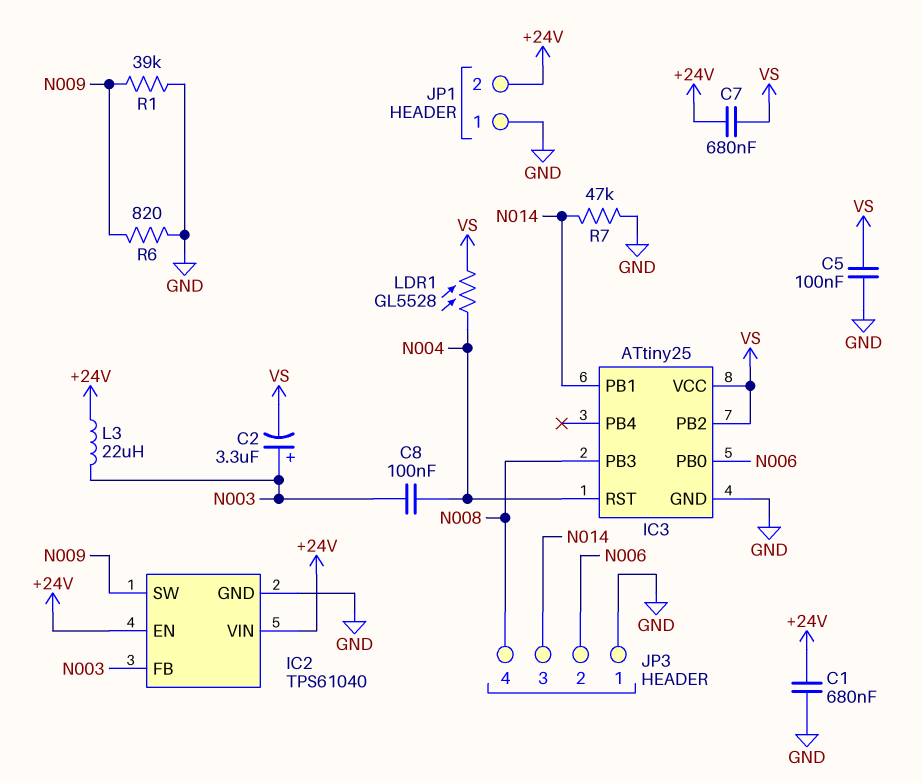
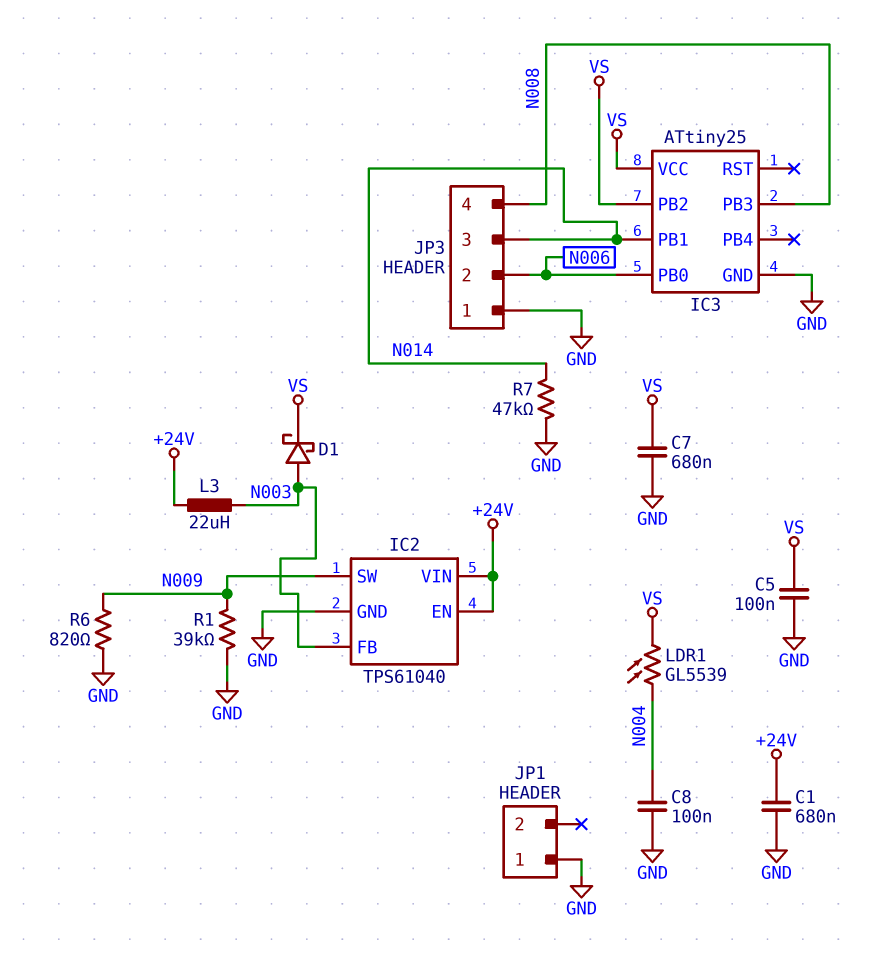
C2: 3.3uF (plus N003, minus VS) -> none
C7: 680nF (+24V, VS) -> 680nF (GND, VS)
C8: 100nF (N003, N004) -> 100nF (GND, N004)
D1: none -> schottky (A N003, K VS)
IC3 pin RST: N004 -> none
JP1 pin 2: +24V -> none
LDR1: GL5528 (N004, VS) -> GL5539 (N004, VS)

